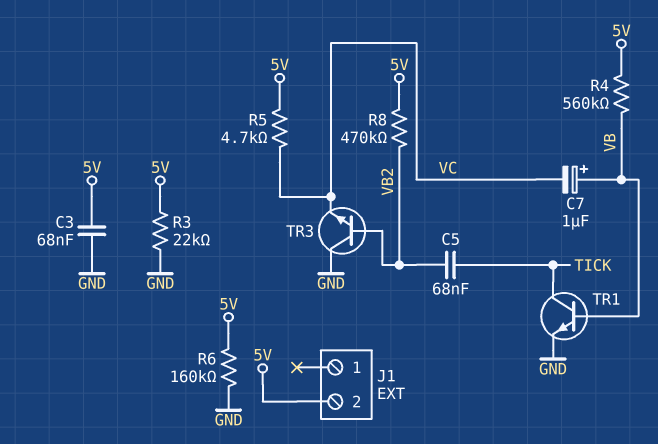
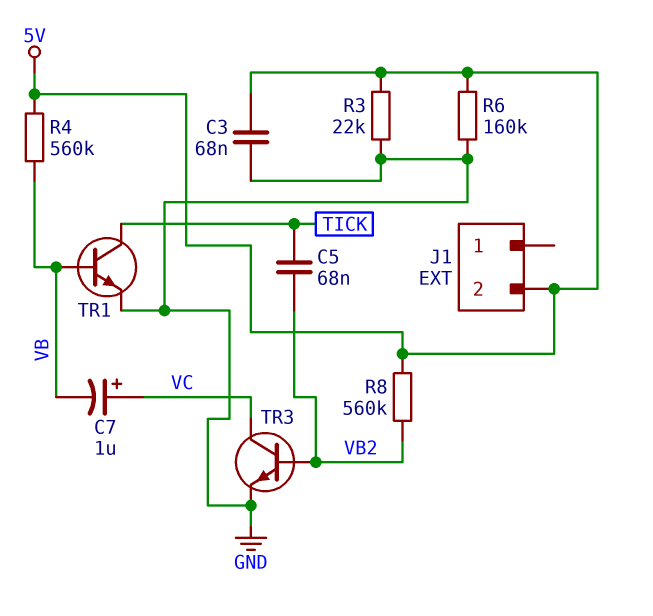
C7: 1uF (plus VB, minus VC) -> 1uF (plus VC, minus VB)
R5: 4.7k (5V, VC) -> none
R8: 470k (5V, VB2) -> 560k (5V, VB2)
TR3: NPN (B VB2, C GND, E VC) -> NPN (B VB2, C VC, E GND)

